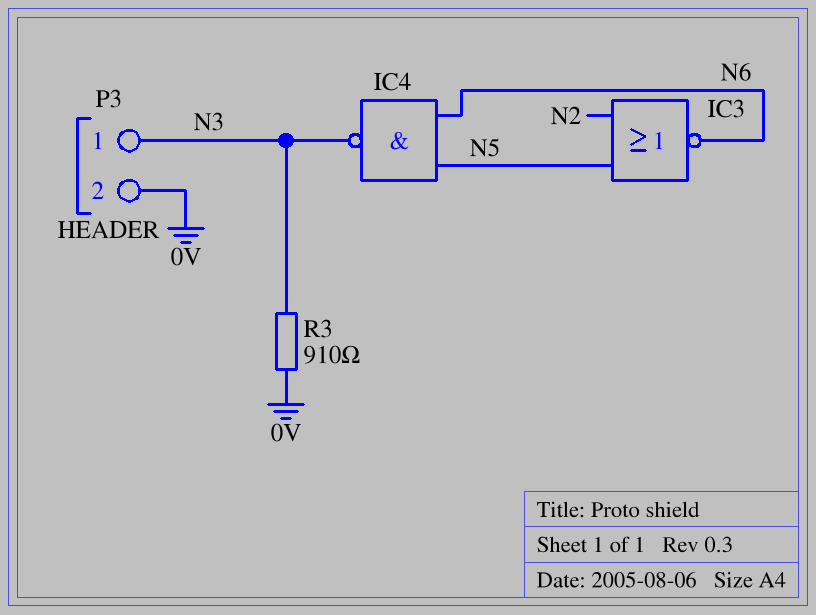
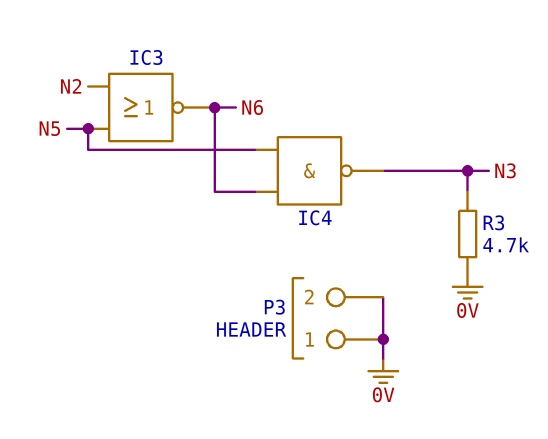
P3 pin 1: N3 -> 0V
R3: 910 (0V, N3) -> 4.7k (0V, N3)

